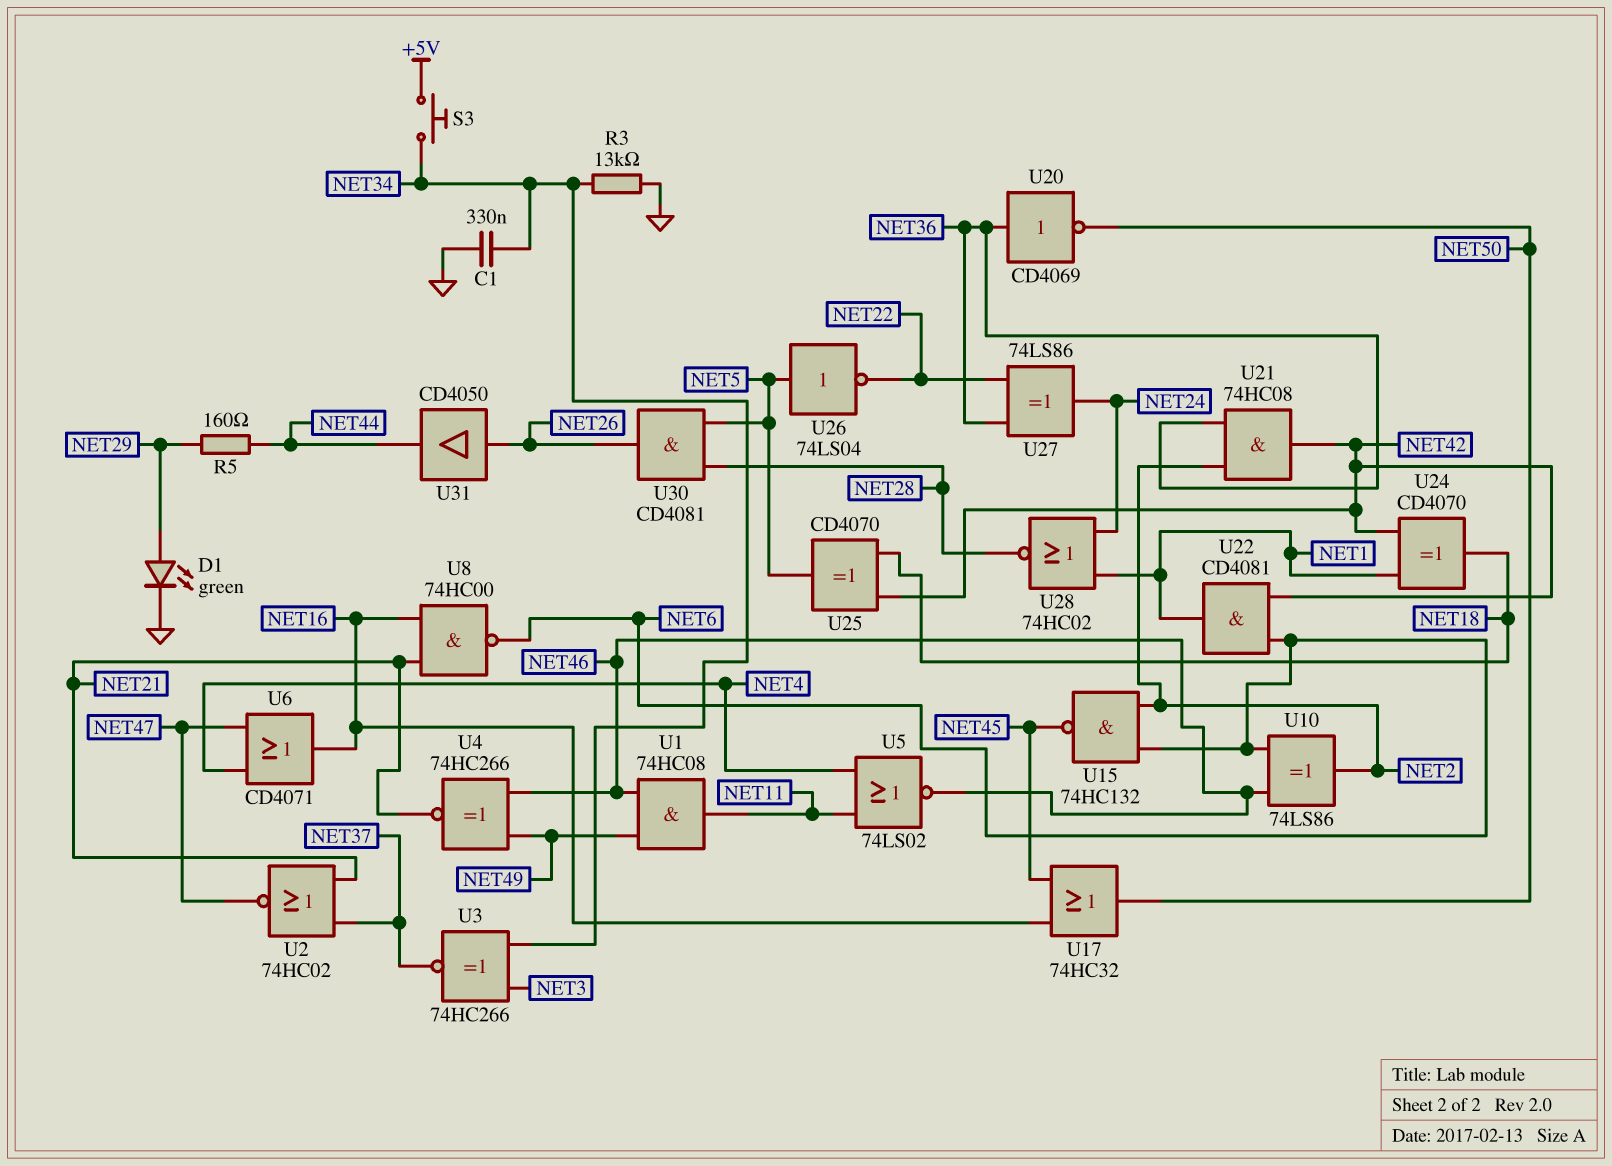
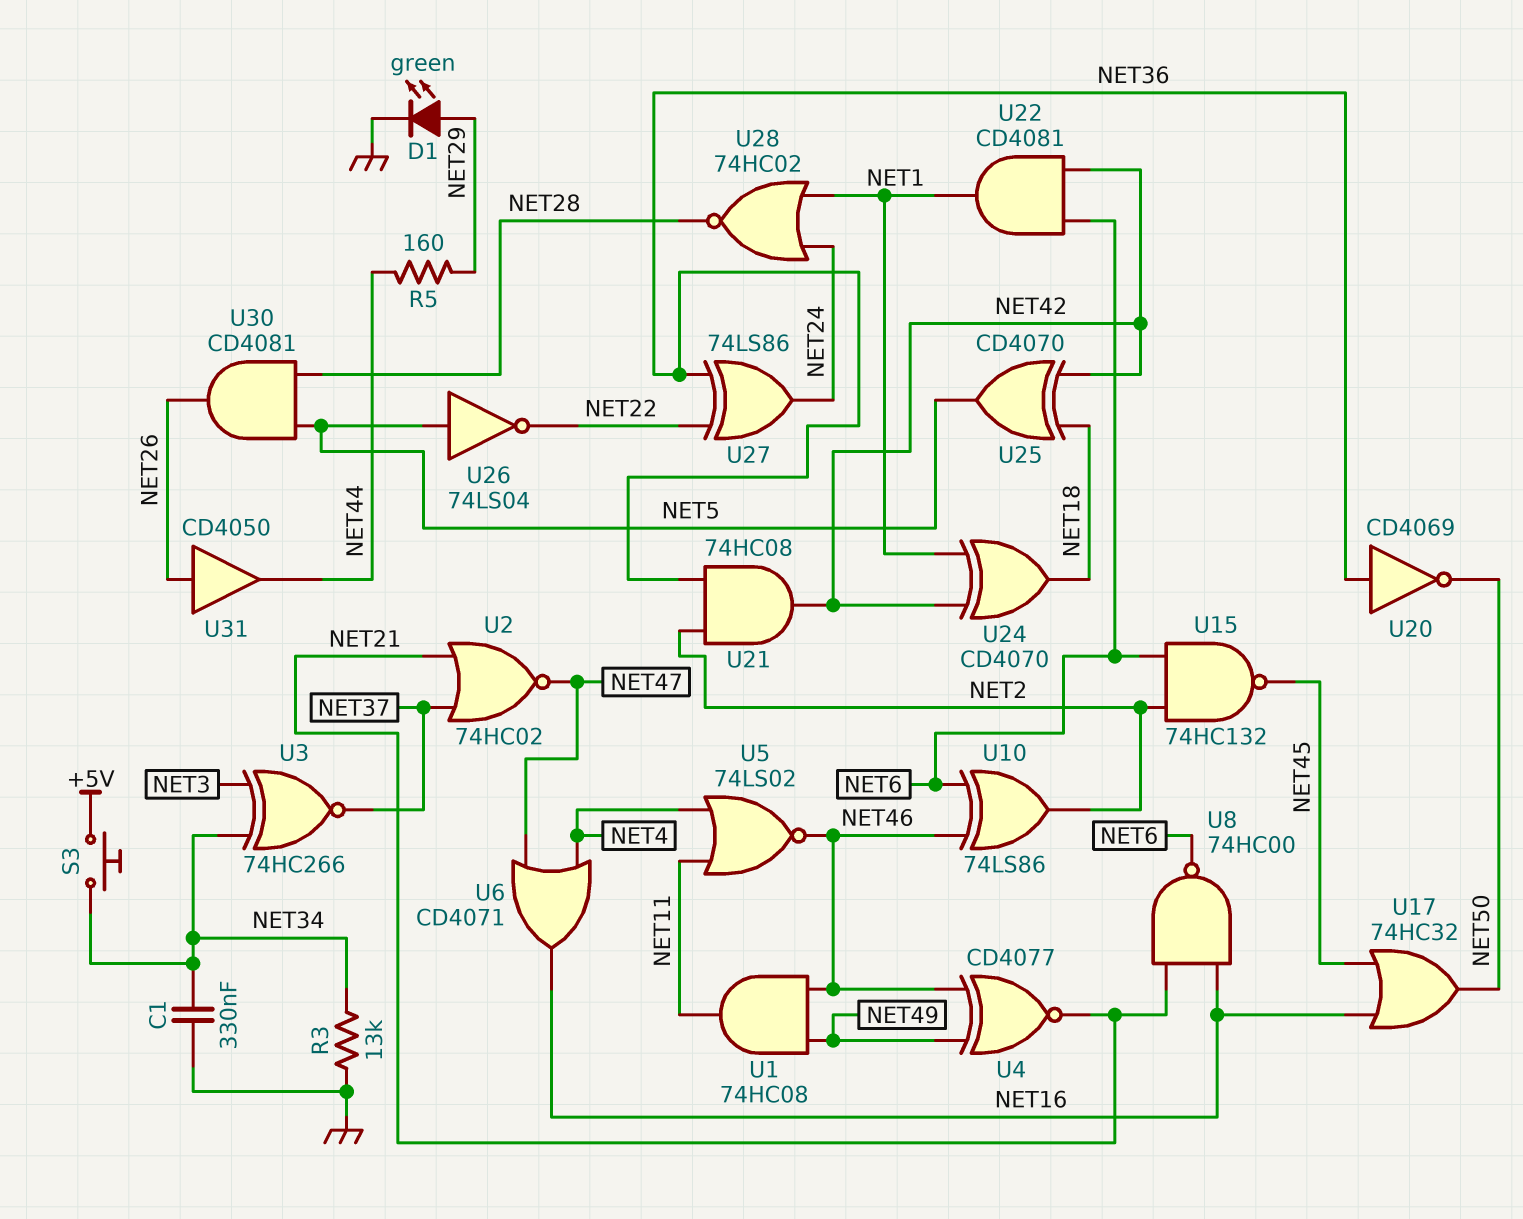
U4: XNOR 74HC266 (in NET46, in NET49, out NET21) -> XNOR CD4077 (in NET46, in NET49, out NET21)

